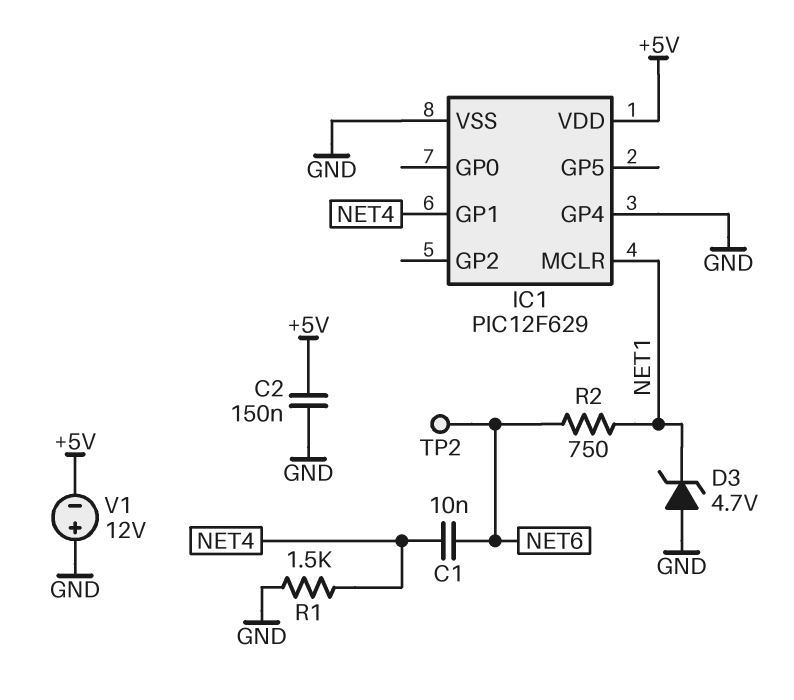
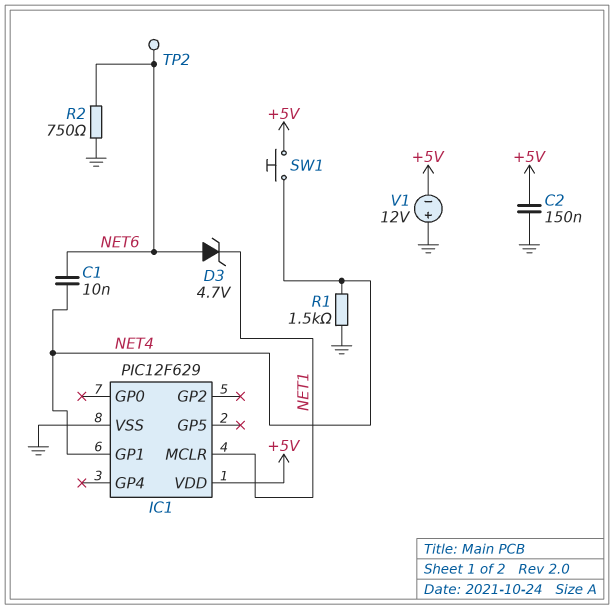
D3: zener 4.7V (A GND, K NET1) -> zener 4.7V (A NET6, K NET1)
IC1 pin GP4: GND -> none
R2: 750 (NET1, NET6) -> 750 (GND, NET6)
SW1: none -> button (+5V, NET4)

